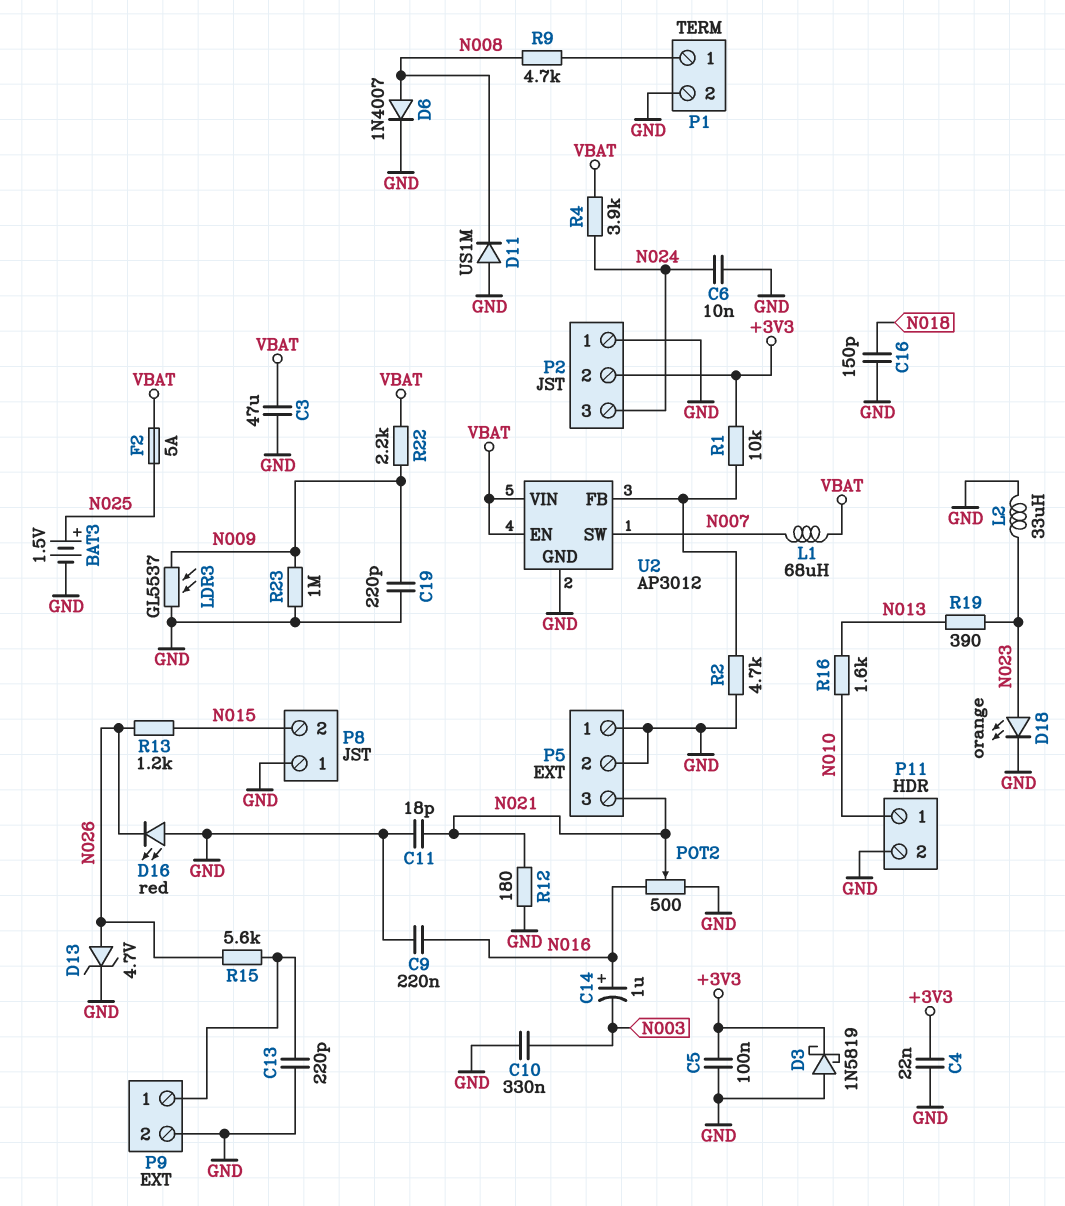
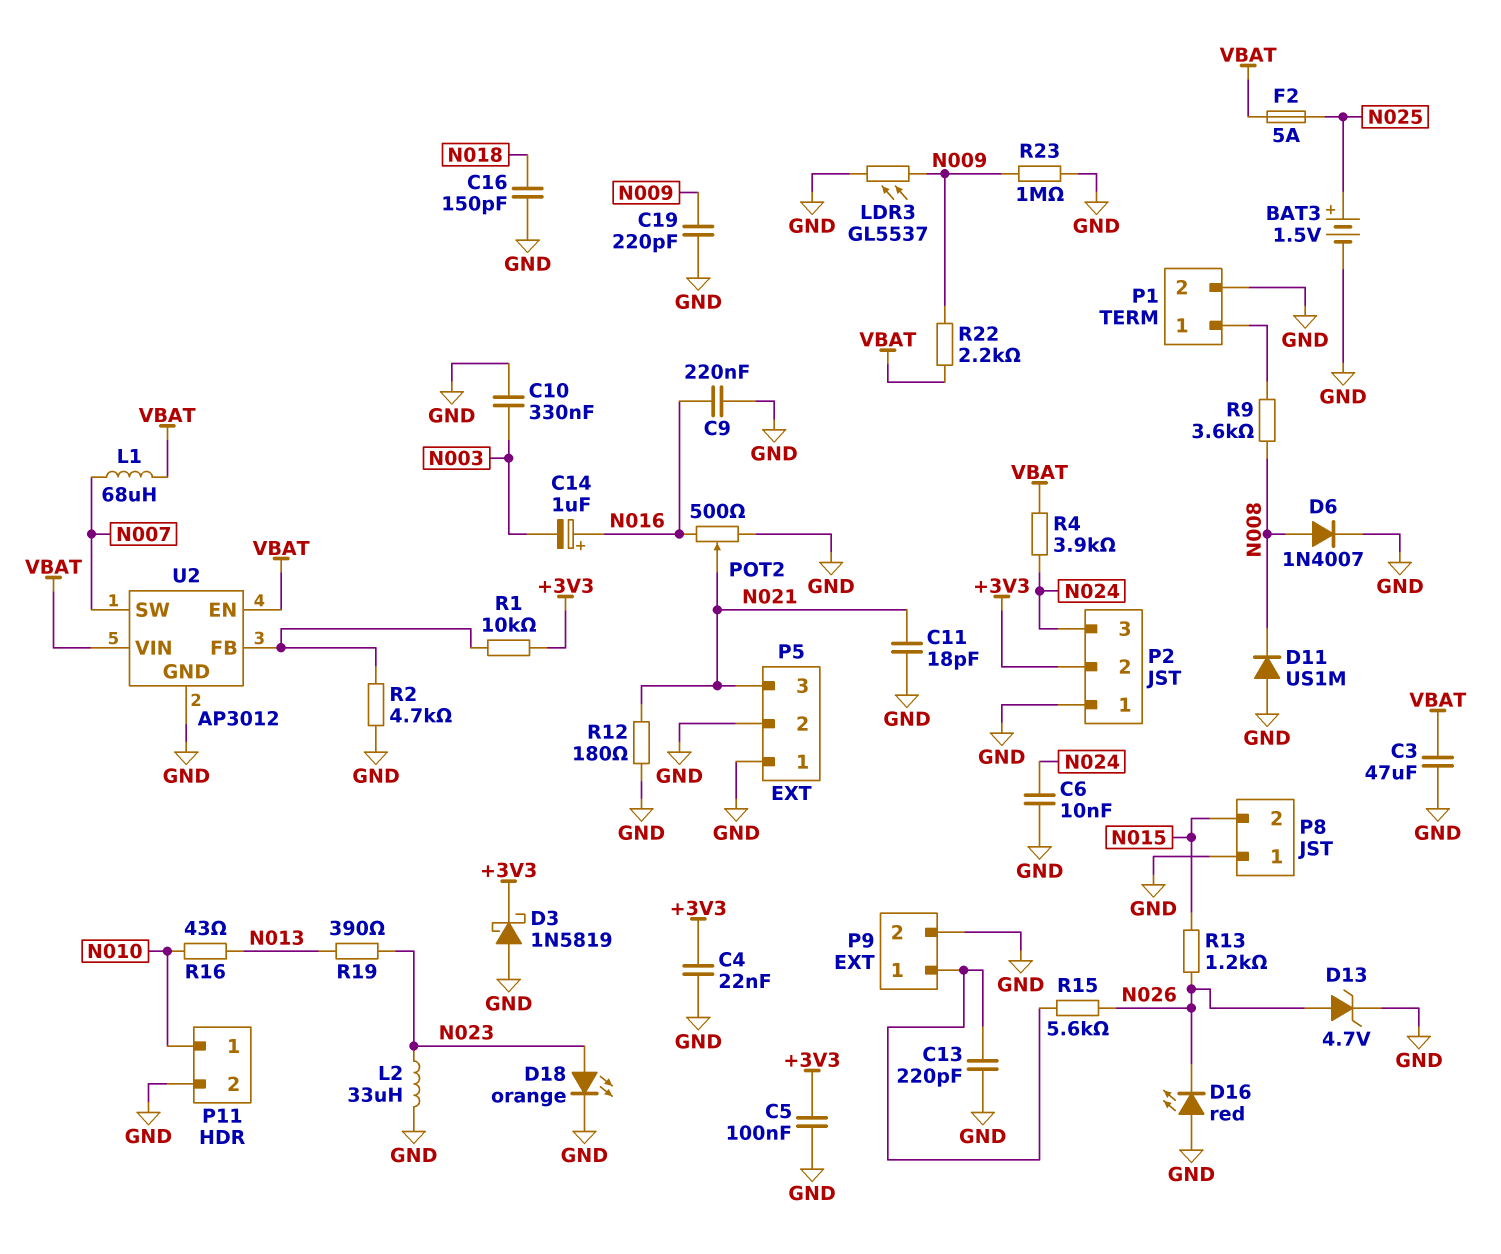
R9: 4.7k (N008, P1/1) -> 3.6k (N008, P1/1)
R16: 1.6k (N010, N013) -> 43 (N010, N013)

